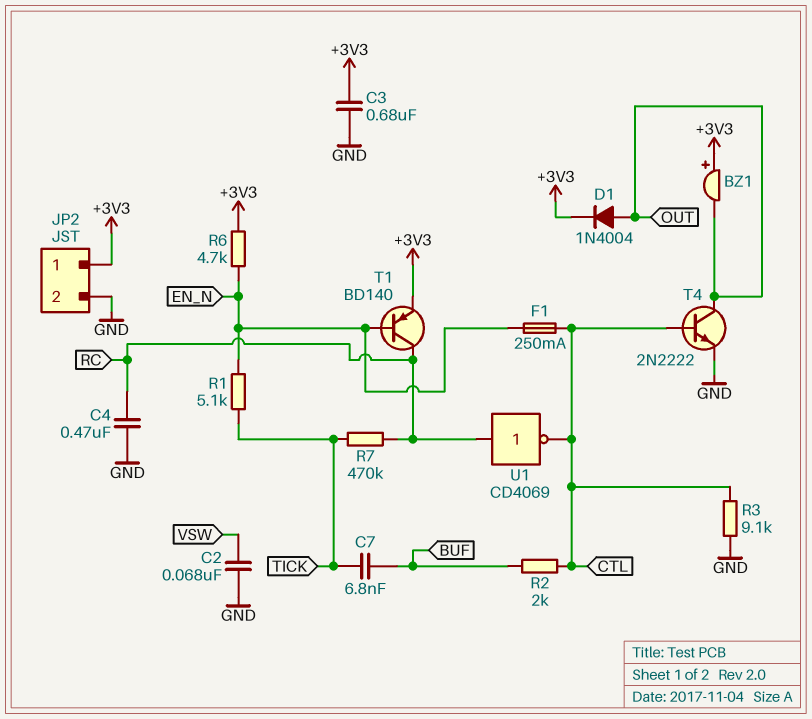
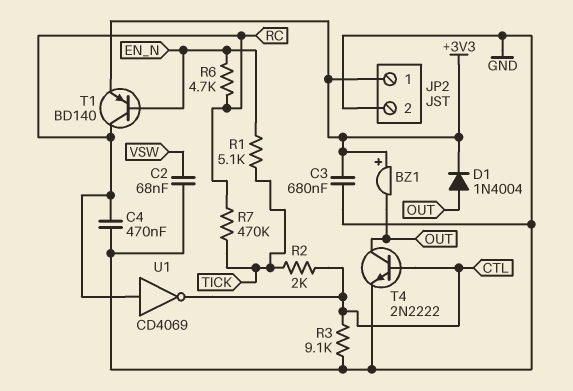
C7: 6.8nF (BUF, TICK) -> none
F1: 250mA (CTL, EN_N) -> none
R2: 2k (BUF, CTL) -> 2k (CTL, TICK)
R6: 4.7k (+3V3, EN_N) -> 4.7k (EN_N, RC)

